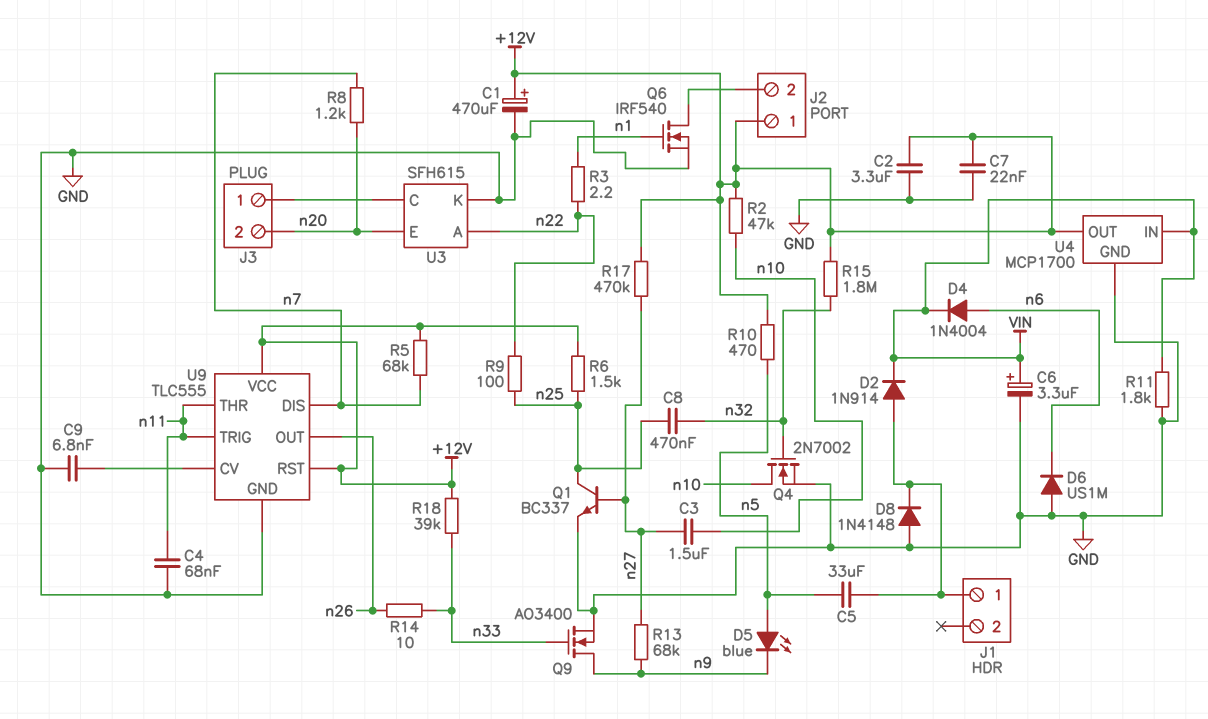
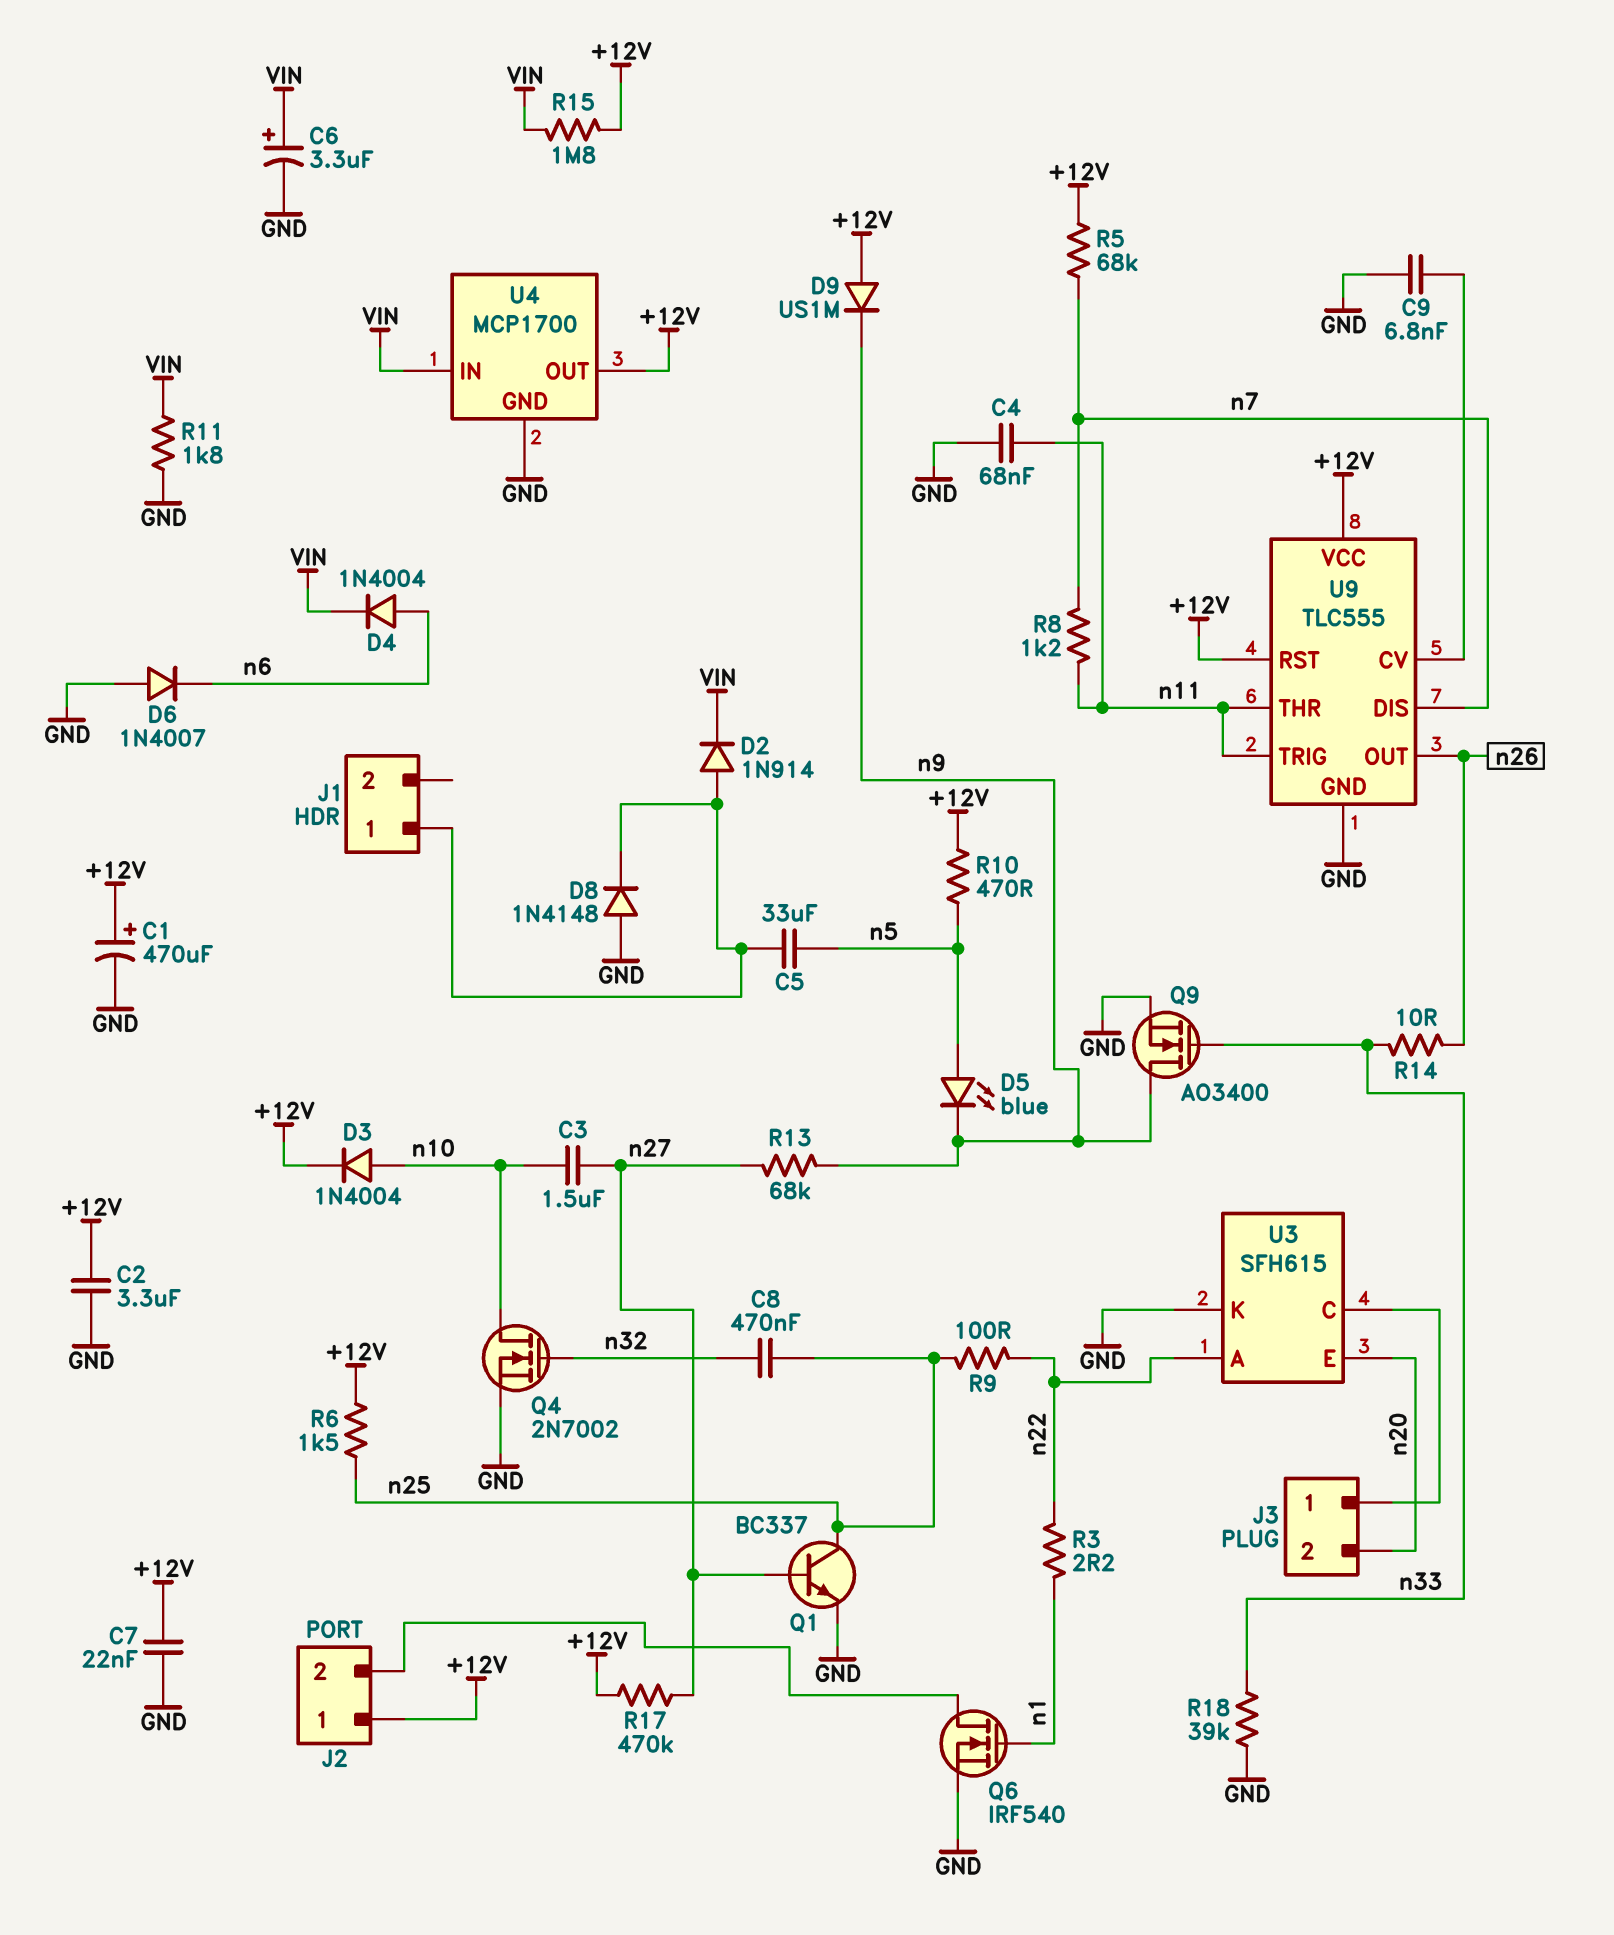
D3: none -> diode 1N4004 (A n10, K +12V)
D6: diode US1M (A GND, K n6) -> diode 1N4007 (A GND, K n6)
D9: none -> diode US1M (A +12V, K n9)
R2: 47k (+12V, n10) -> none
R8: 1.2k (n7, n20) -> 1.2k (n7, n11)
R15: 1.8M (+12V, n32) -> 1.8M (+12V, VIN)
R18: 39k (+12V, n33) -> 39k (GND, n33)

